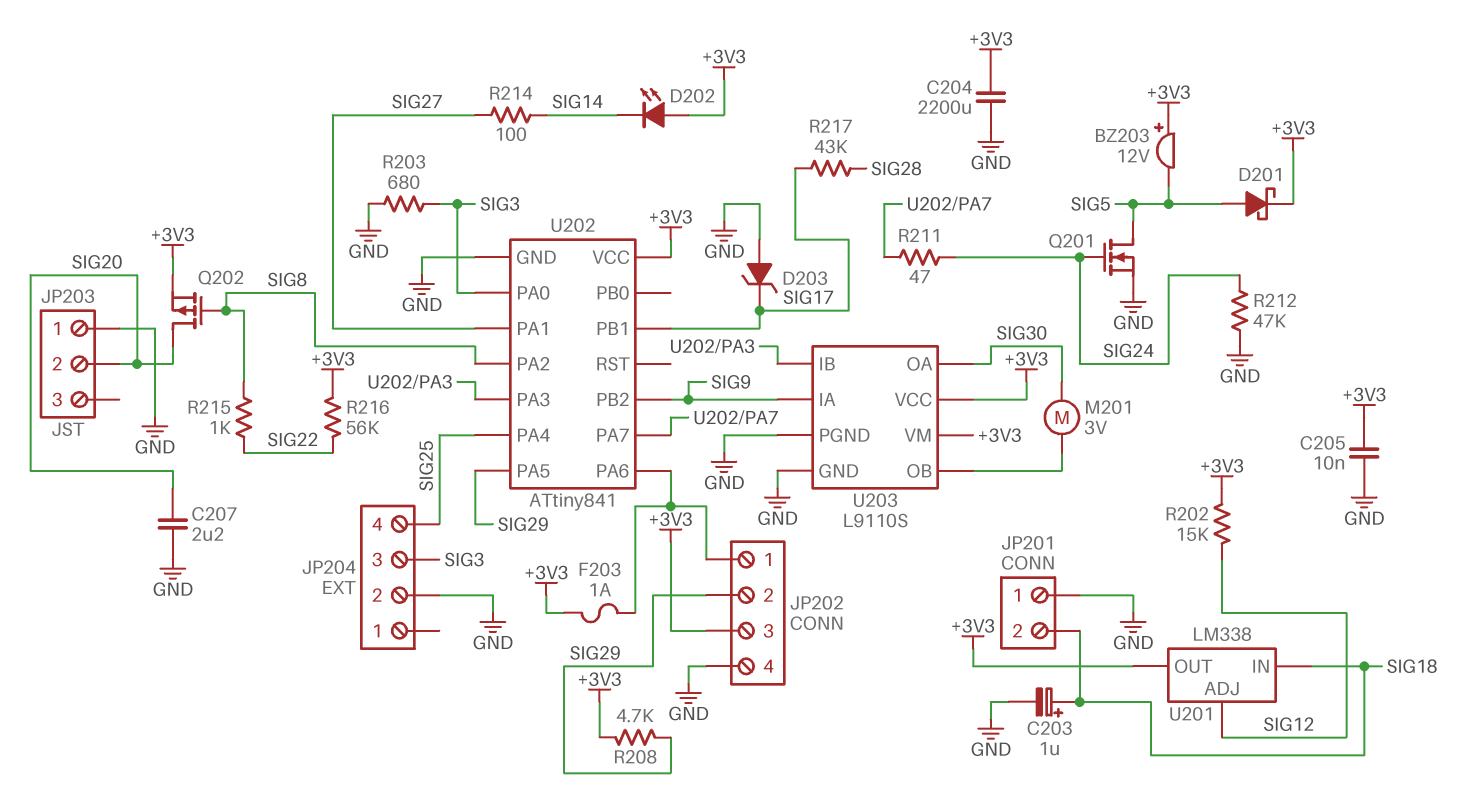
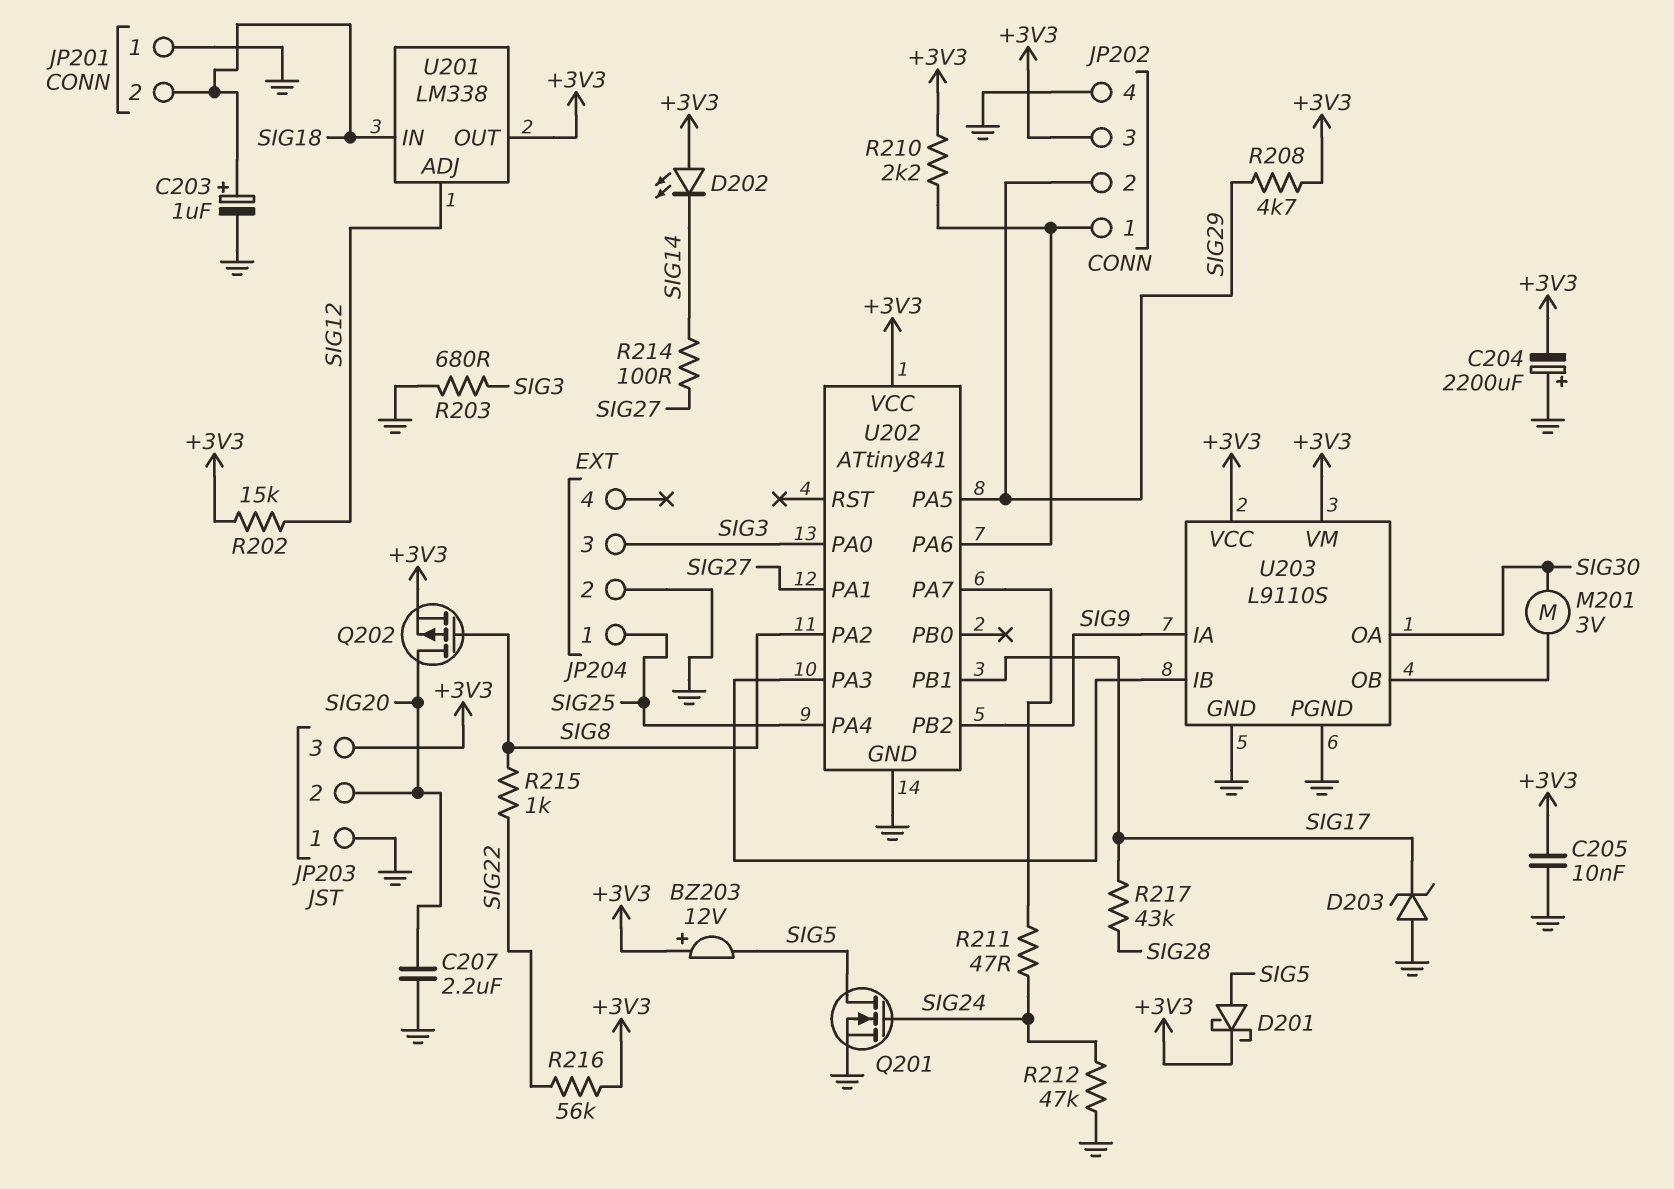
C204: 2200uF (+3V3, GND) -> 2200uF (plus GND, minus +3V3)
F203: 1A (+3V3, JP202/1) -> none
JP203 pin 3: none -> +3V3
JP204 pin 1: none -> SIG25
JP204 pin 4: SIG25 -> none
R210: none -> 2.2k (+3V3, JP202/1)

